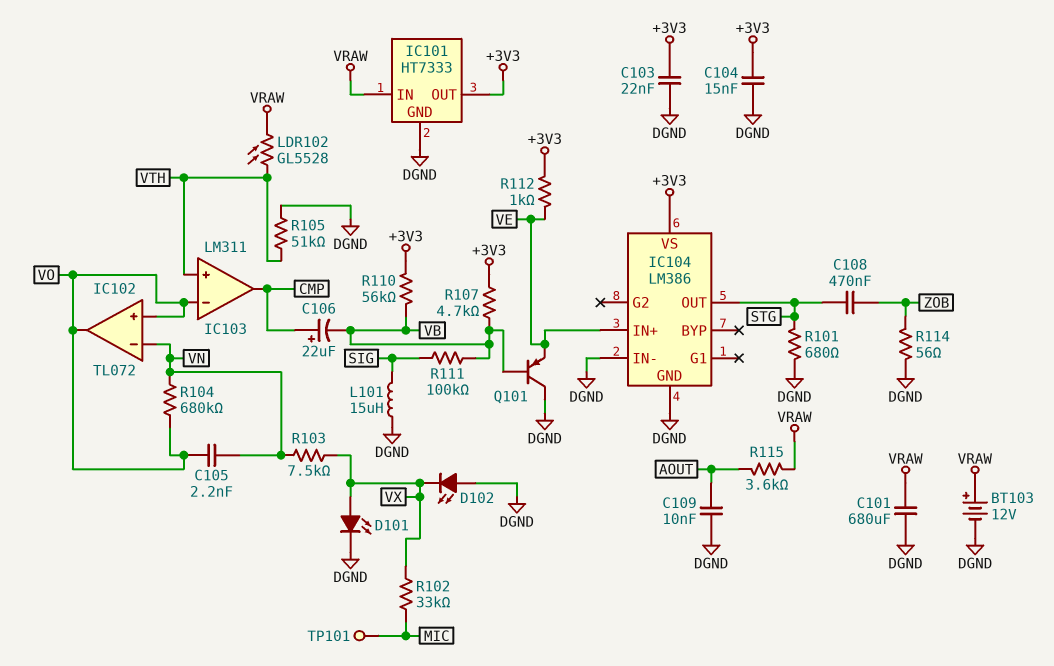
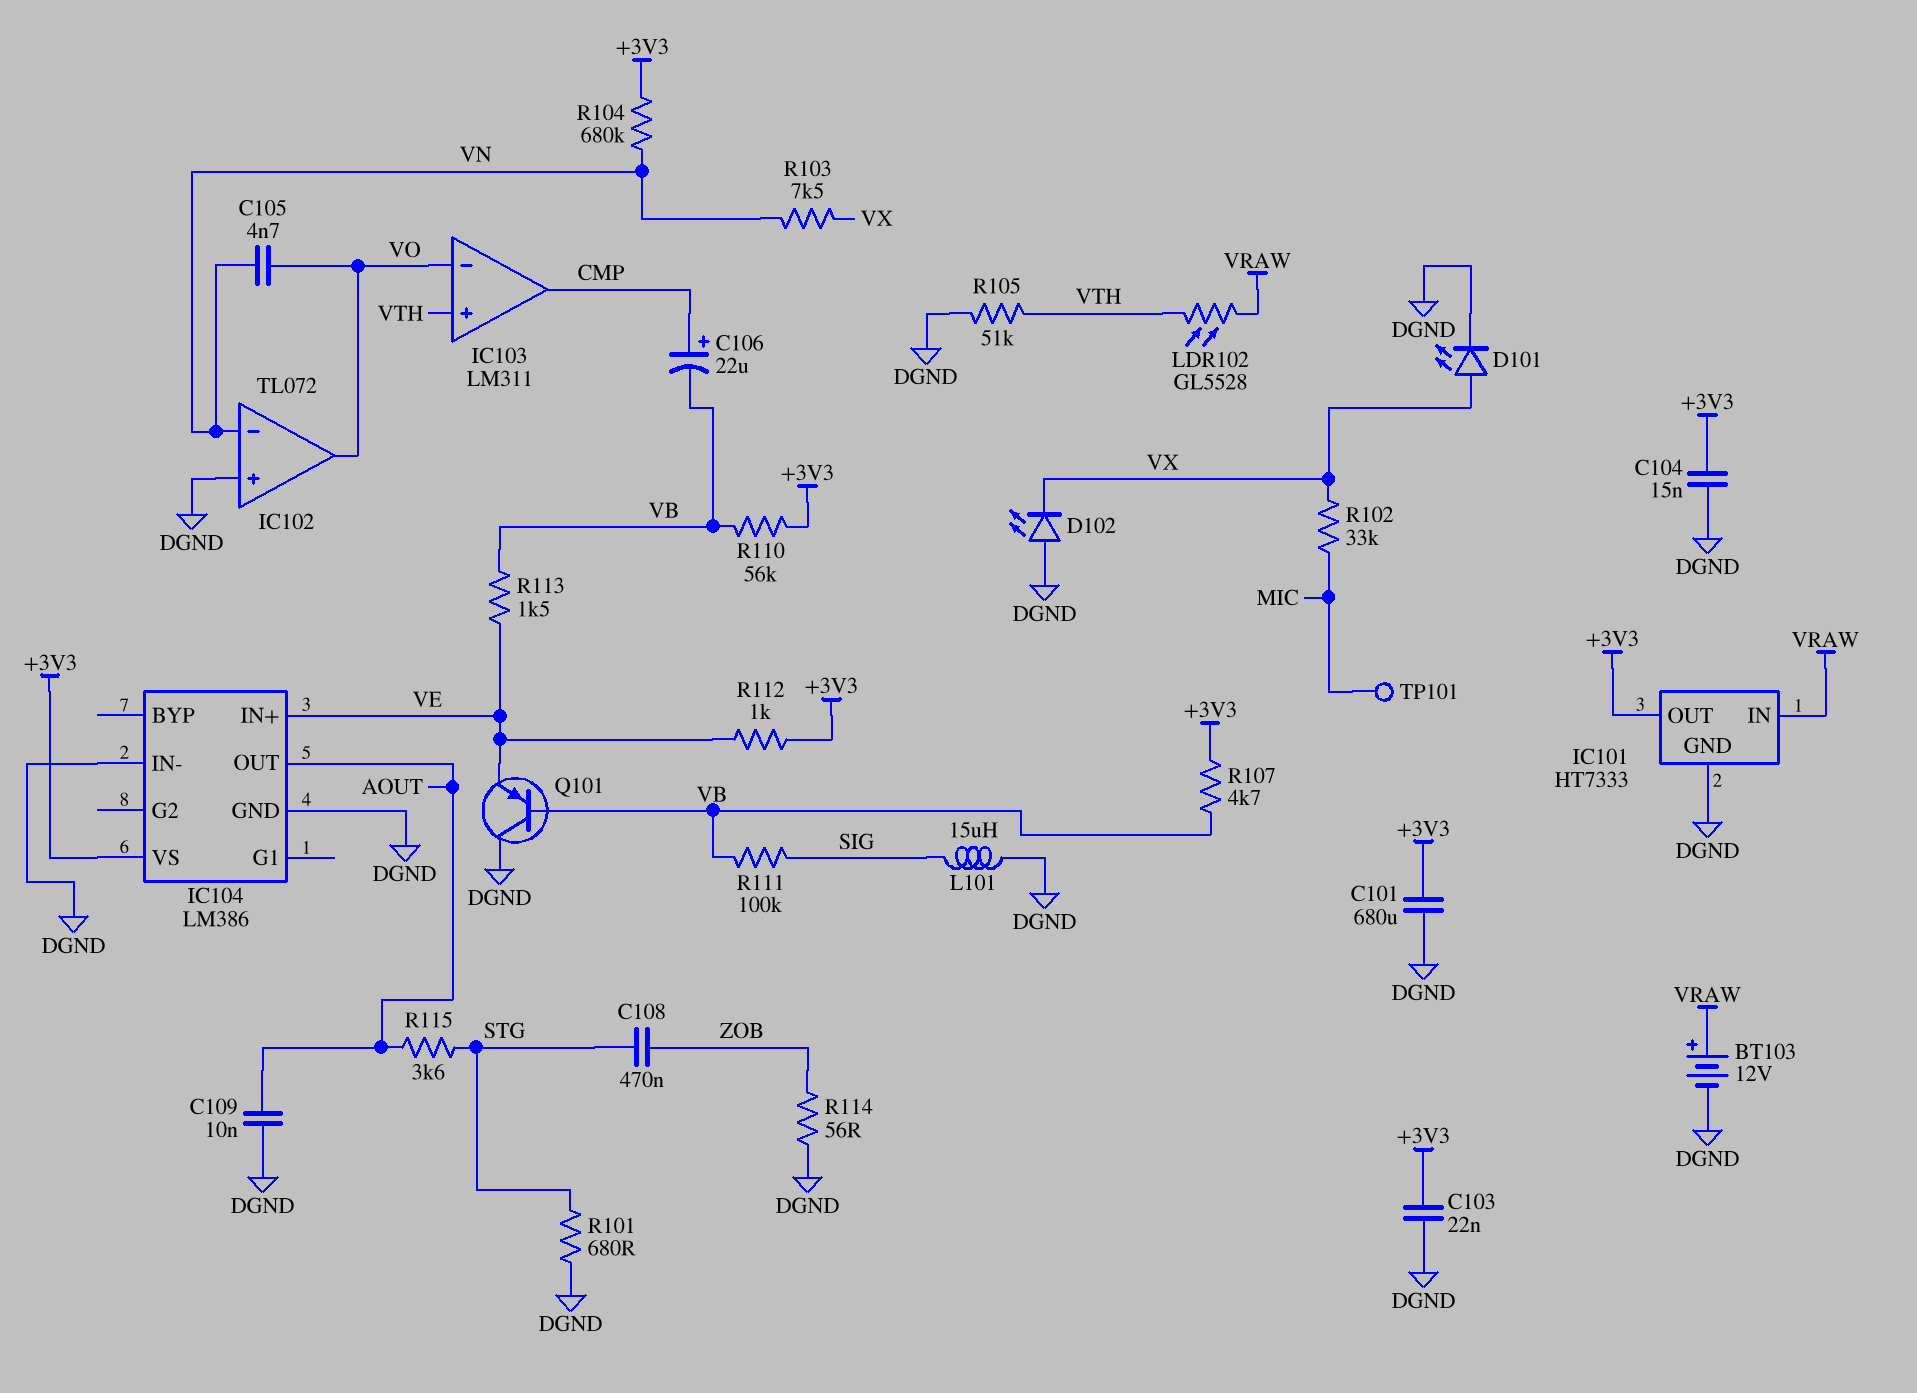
C101: 680uF (DGND, VRAW) -> 680uF (+3V3, DGND)
C105: 2.2nF (VN, VO) -> 4.7nF (VN, VO)
IC102 pin in+: VO -> DGND
IC104 pin OUT: STG -> AOUT
R104: 680k (VN, VO) -> 680k (+3V3, VN)
R113: none -> 1.5k (VB, VE)
R115: 3.6k (AOUT, VRAW) -> 3.6k (AOUT, STG)

